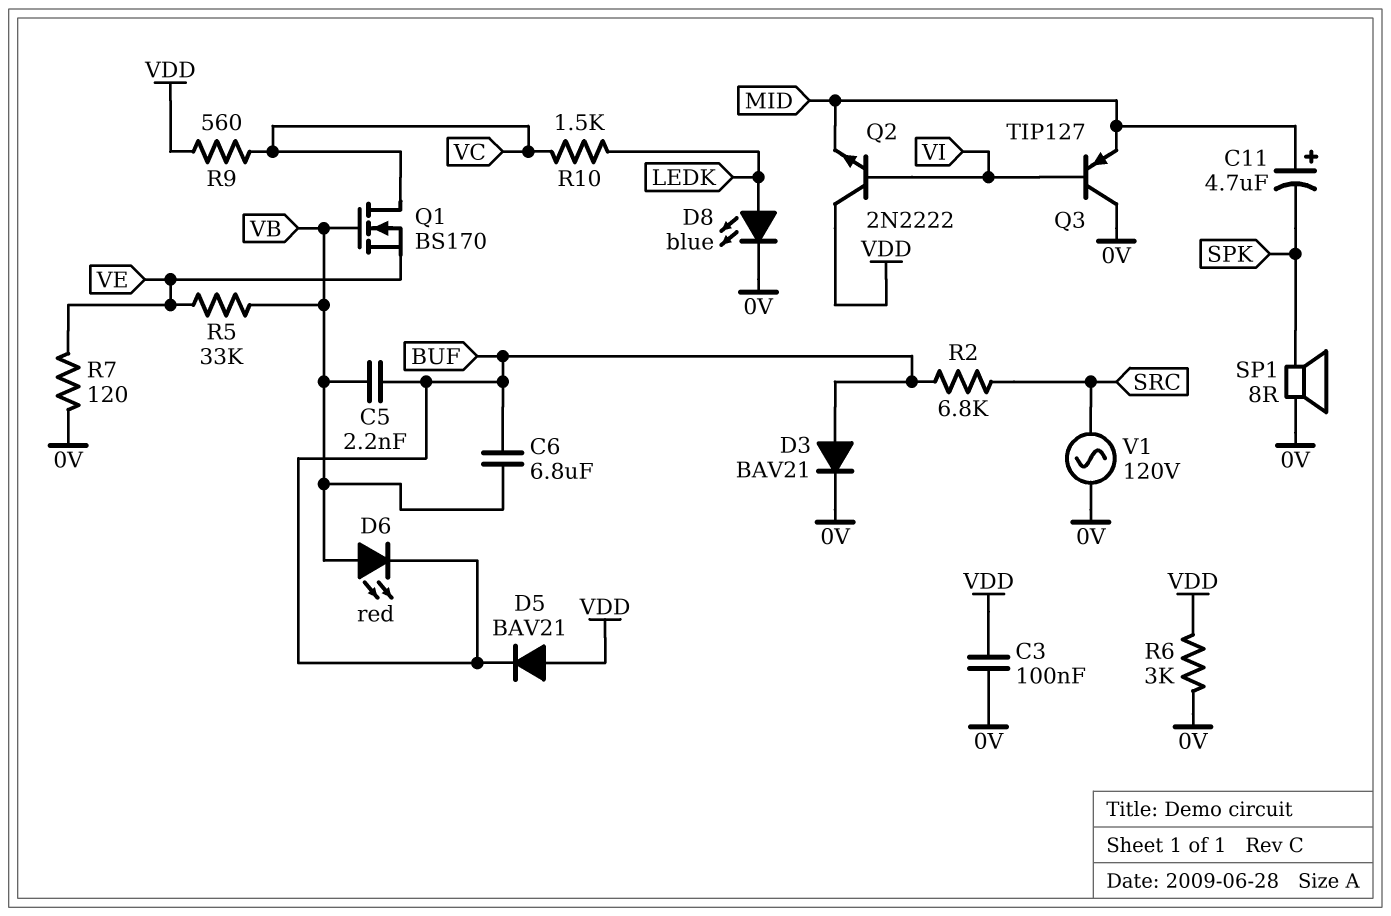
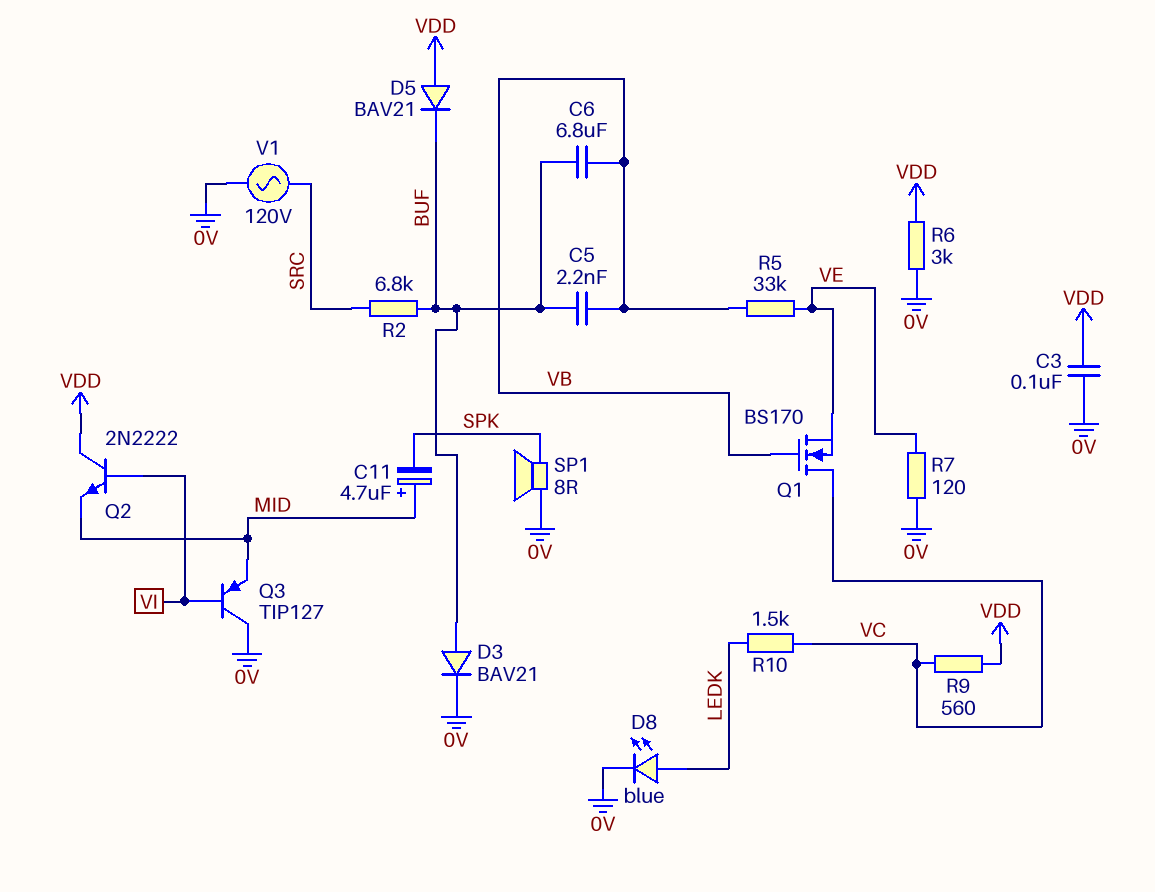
D6: LED red (A VB, K BUF) -> none

